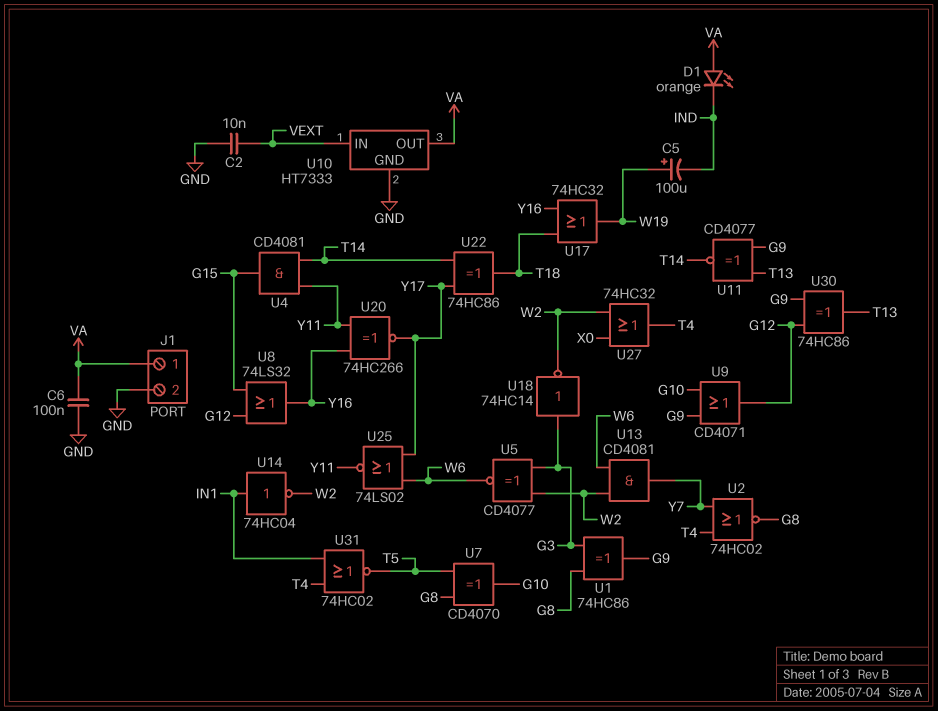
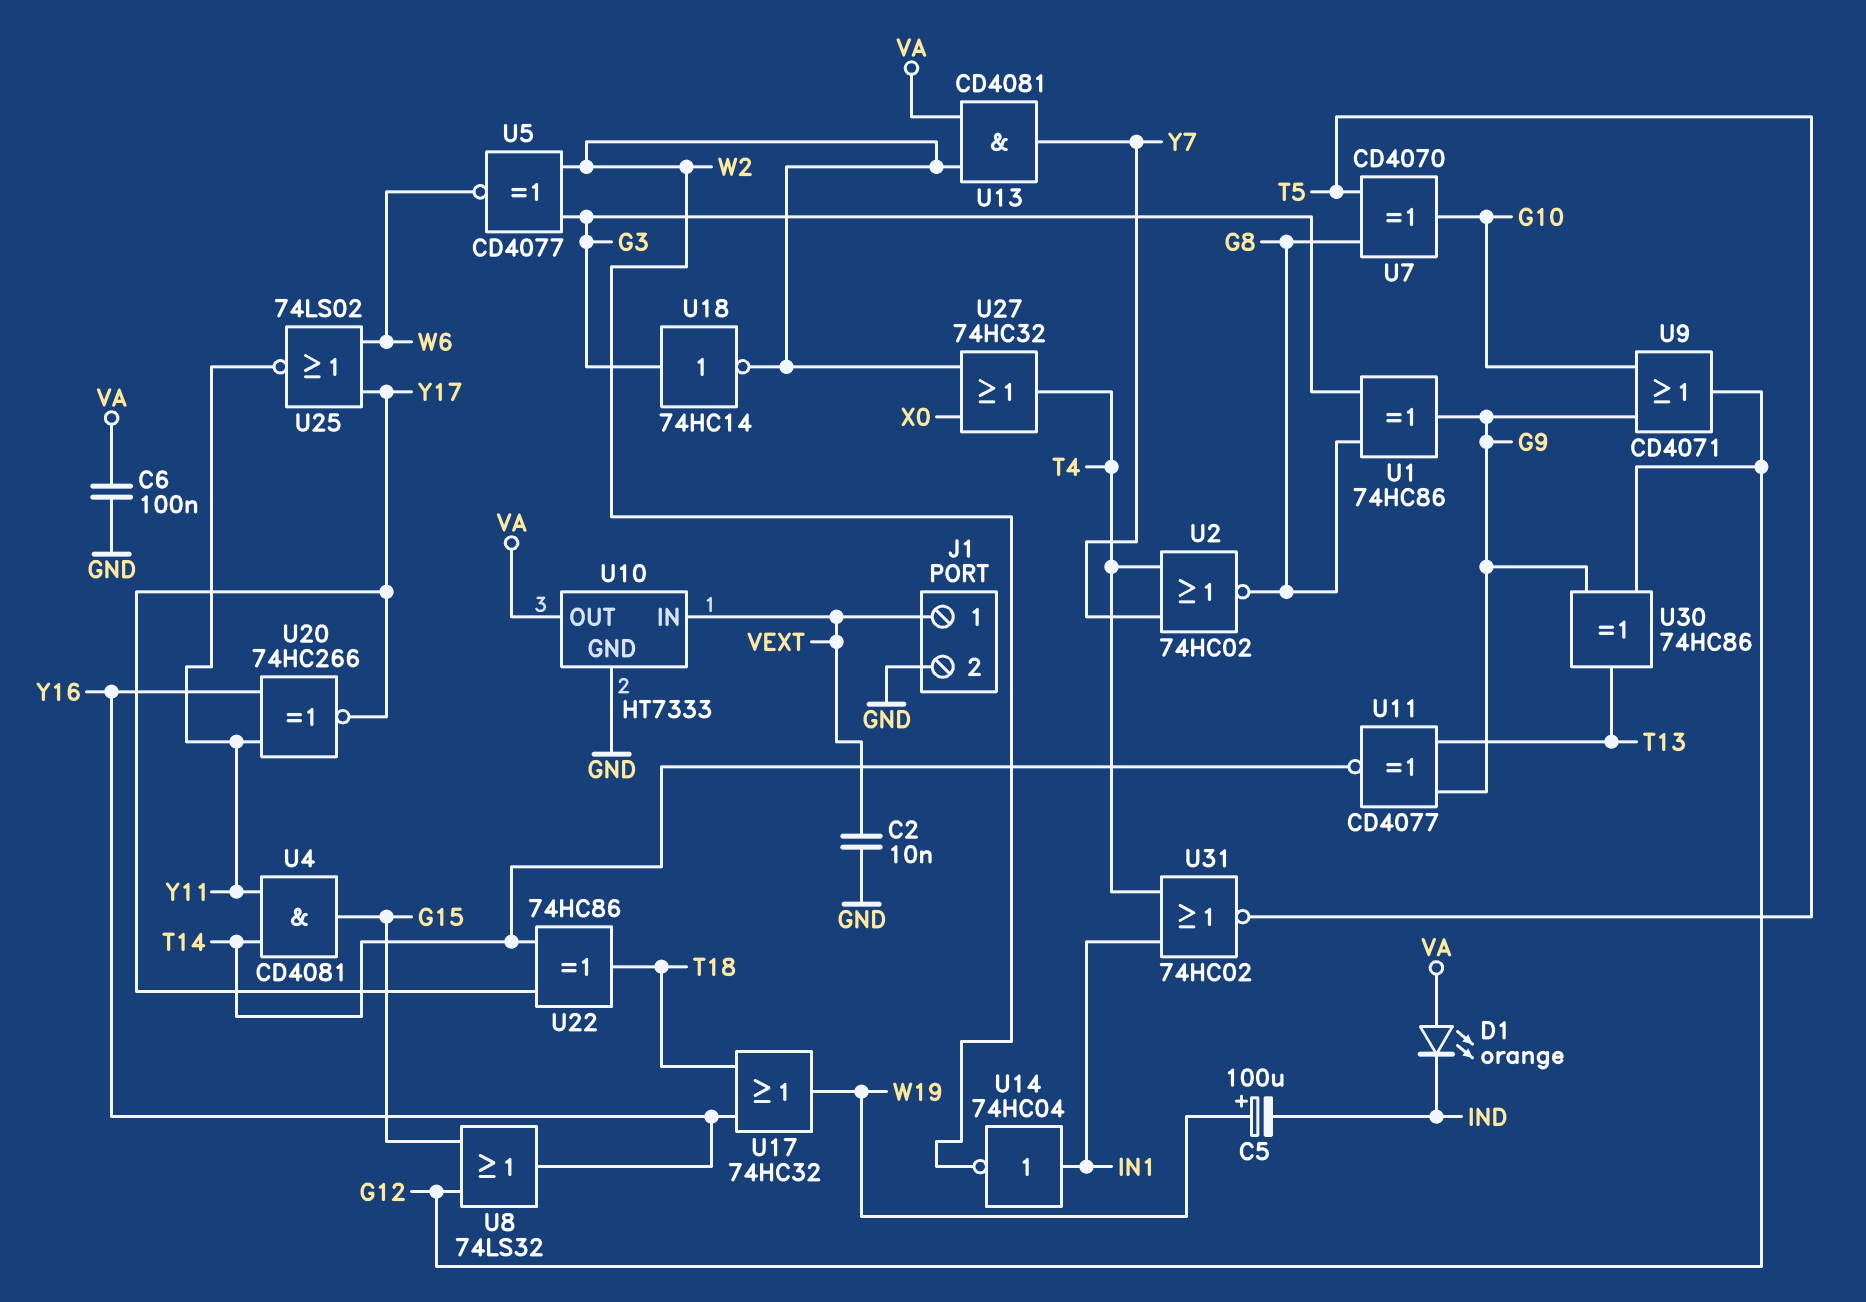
J1 pin 1: VA -> VEXT
U13: AND CD4081 (in W2, in W6, out Y7) -> AND CD4081 (in VA, in W2, out Y7)

